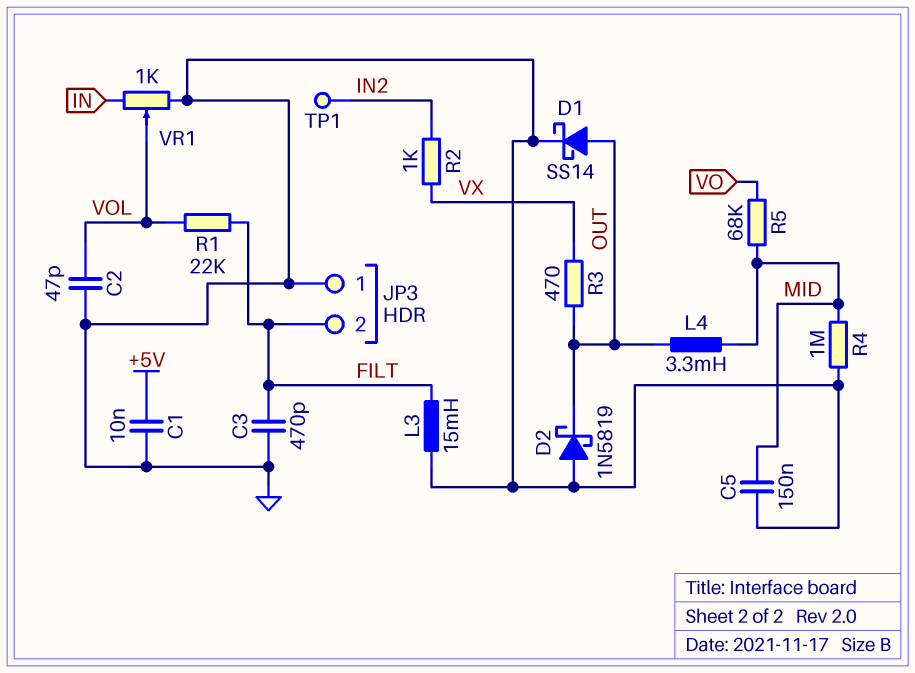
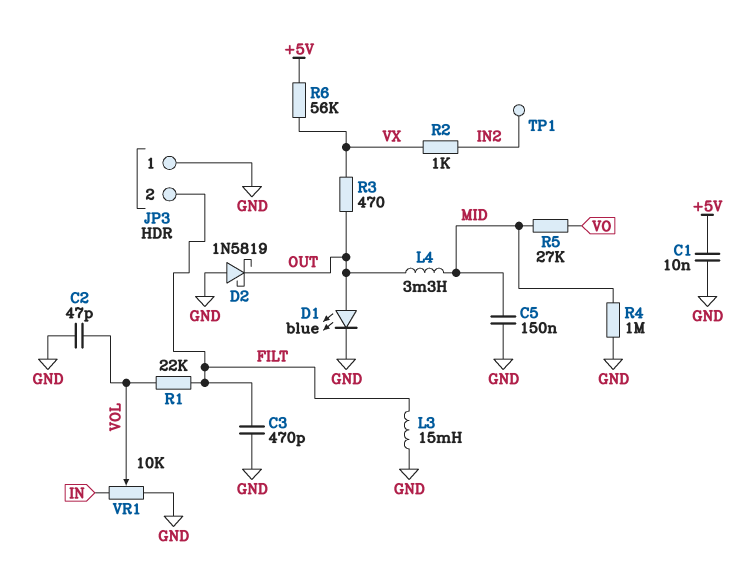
D1: schottky SS14 (A OUT, K GND) -> LED blue (A OUT, K GND)
R5: 68k (MID, VO) -> 27k (MID, VO)
R6: none -> 56k (+5V, VX)
VR1: 1k (GND, IN, wiper VOL) -> 10k (GND, IN, wiper VOL)

